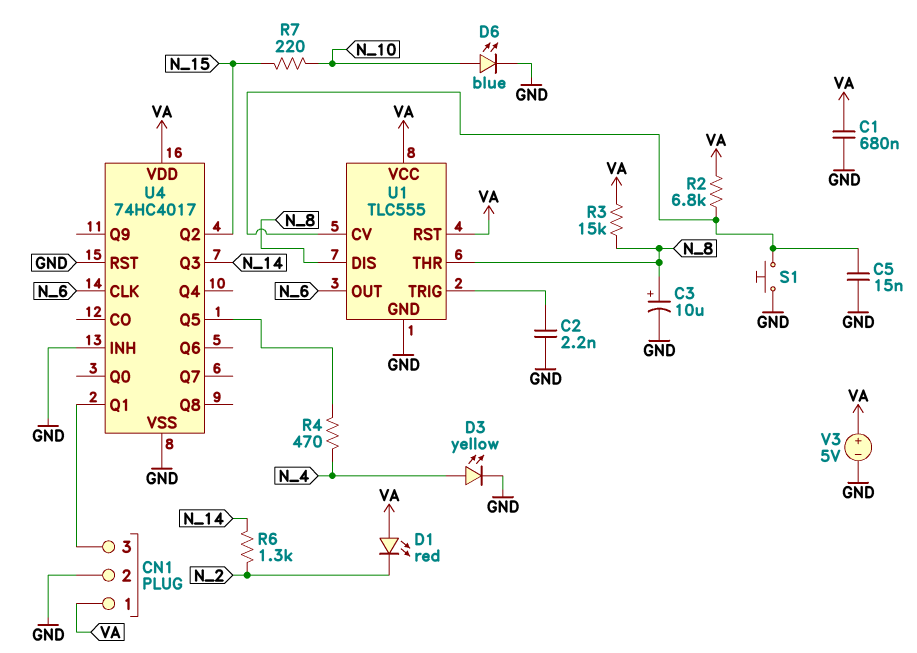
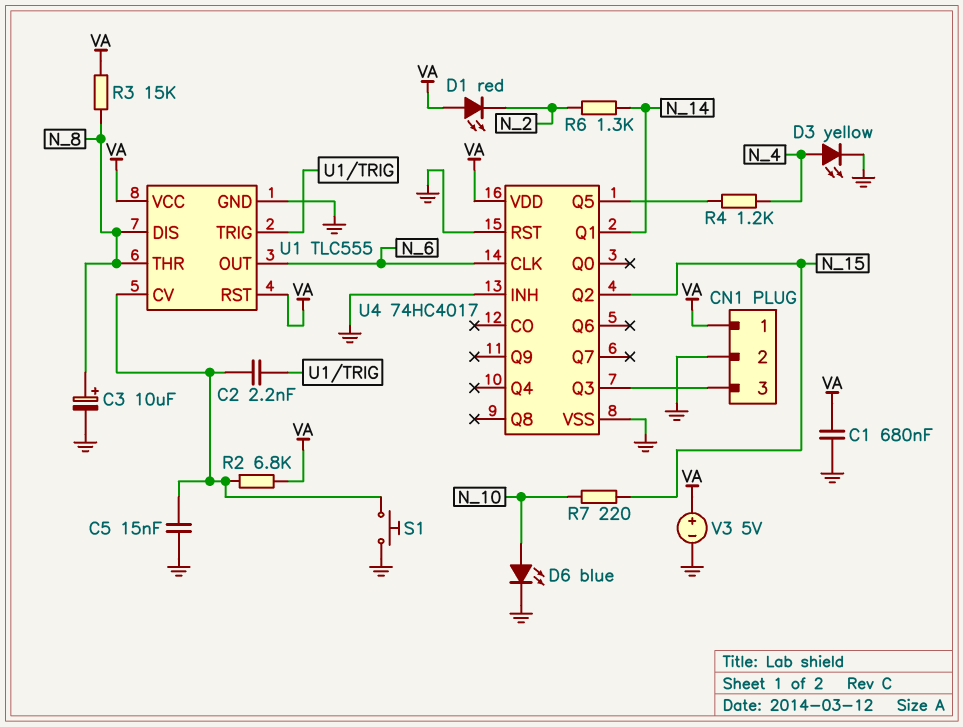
C2: 2.2nF (GND, U1/TRIG) -> 2.2nF (U1/CV, U1/TRIG)
R4: 470 (N_4, U4/Q5) -> 1.2k (N_4, U4/Q5)
U4 pin Q1: CN1/3 -> N_14
U4 pin Q3: N_14 -> CN1/3

